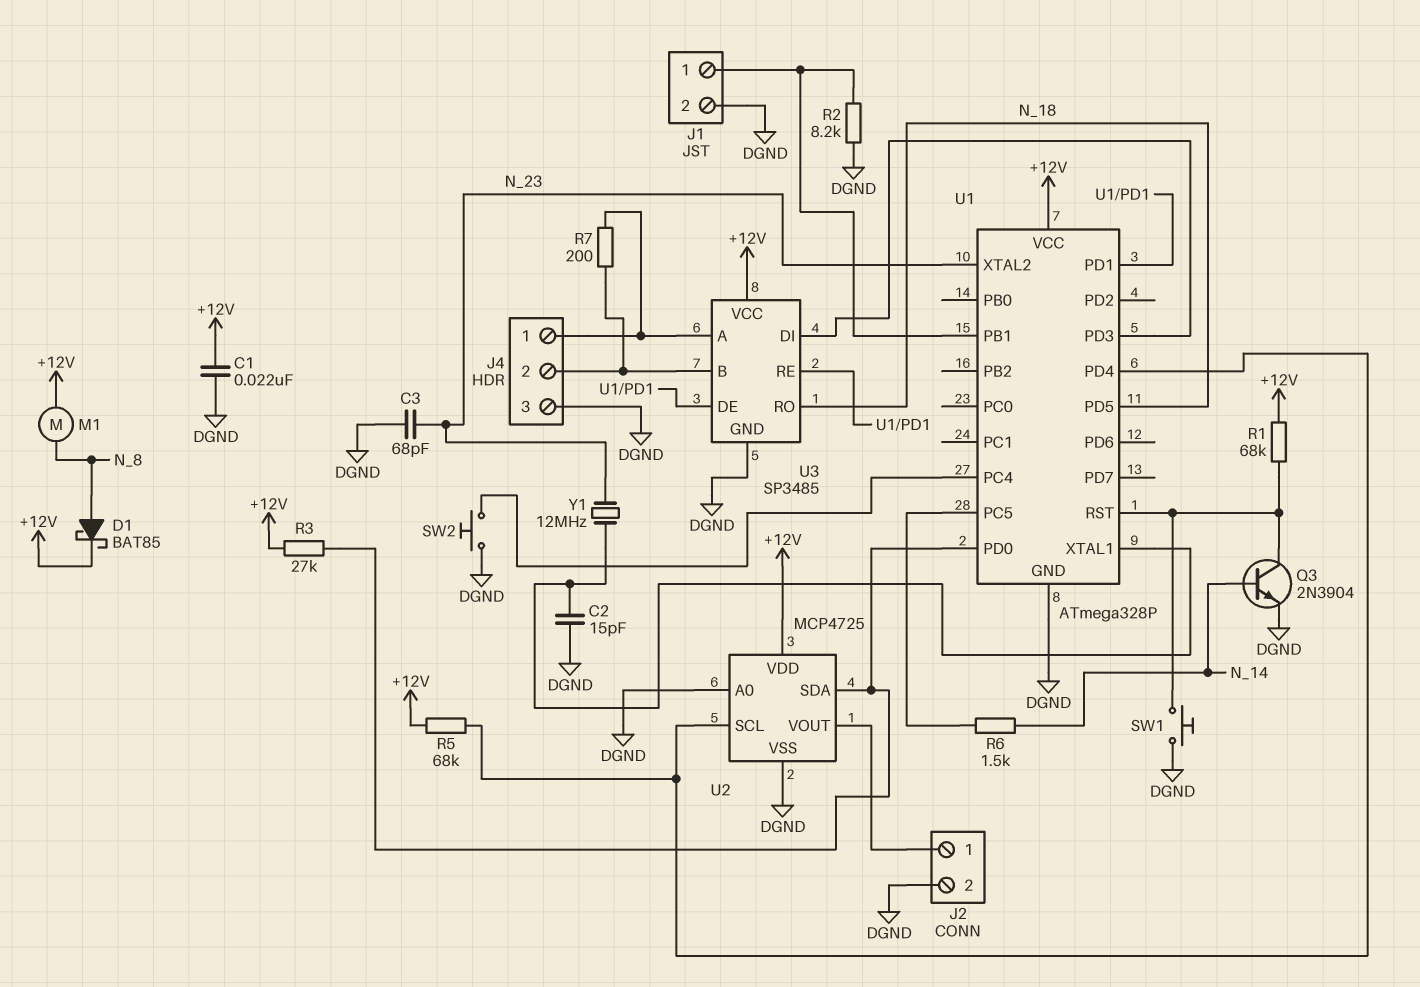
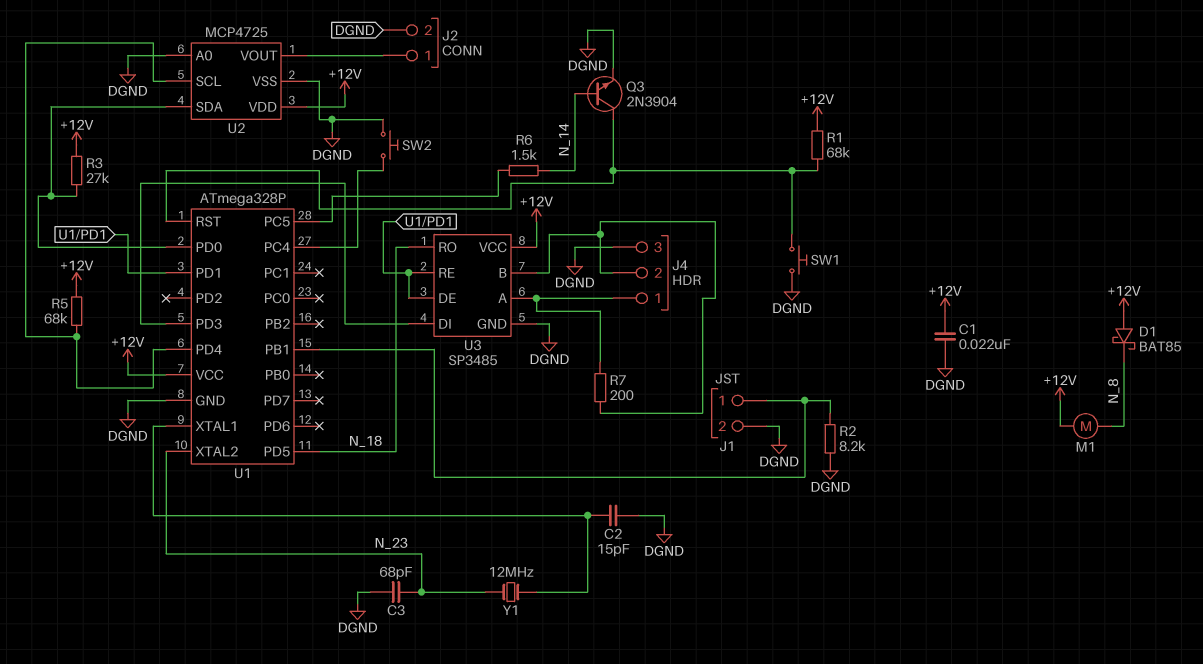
D1: schottky BAT85 (A N_8, K +12V) -> schottky BAT85 (A +12V, K N_8)

